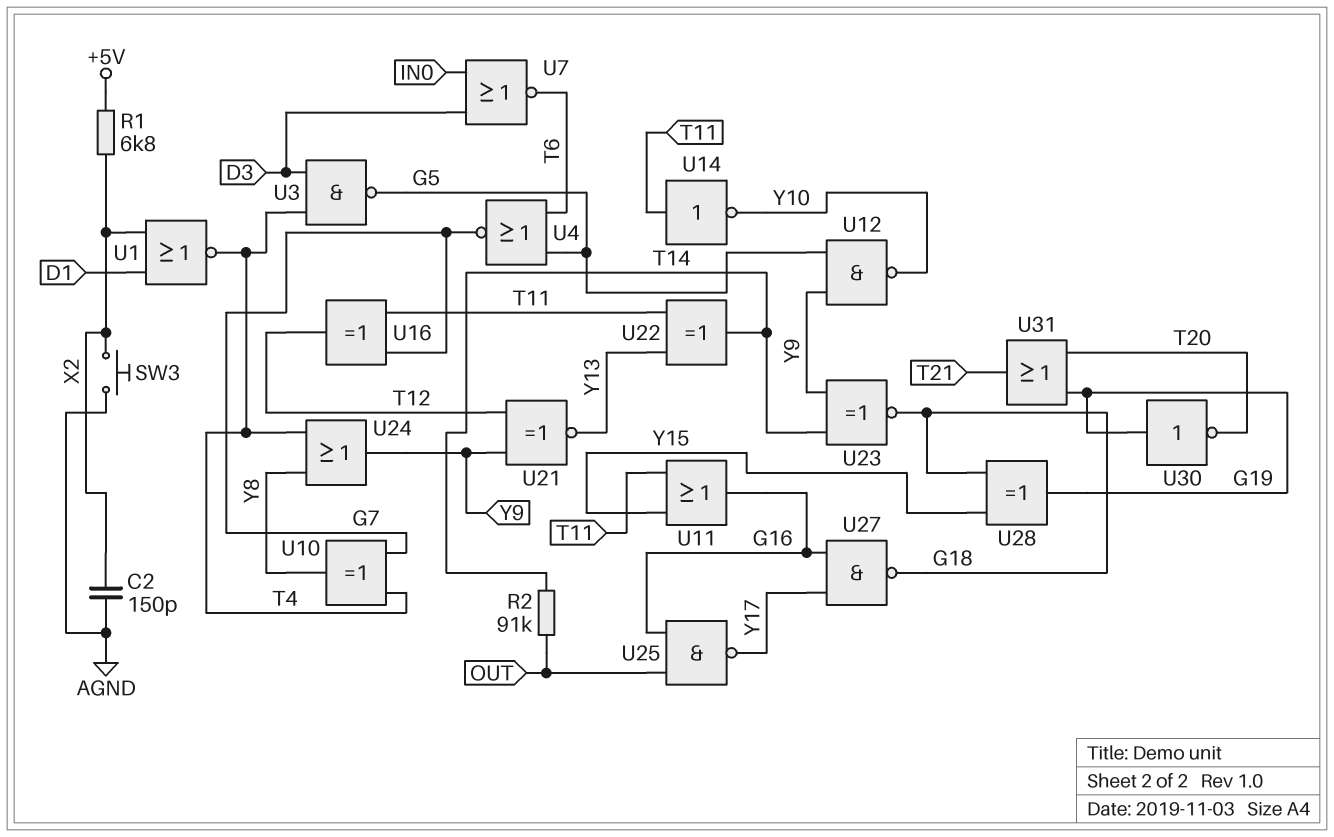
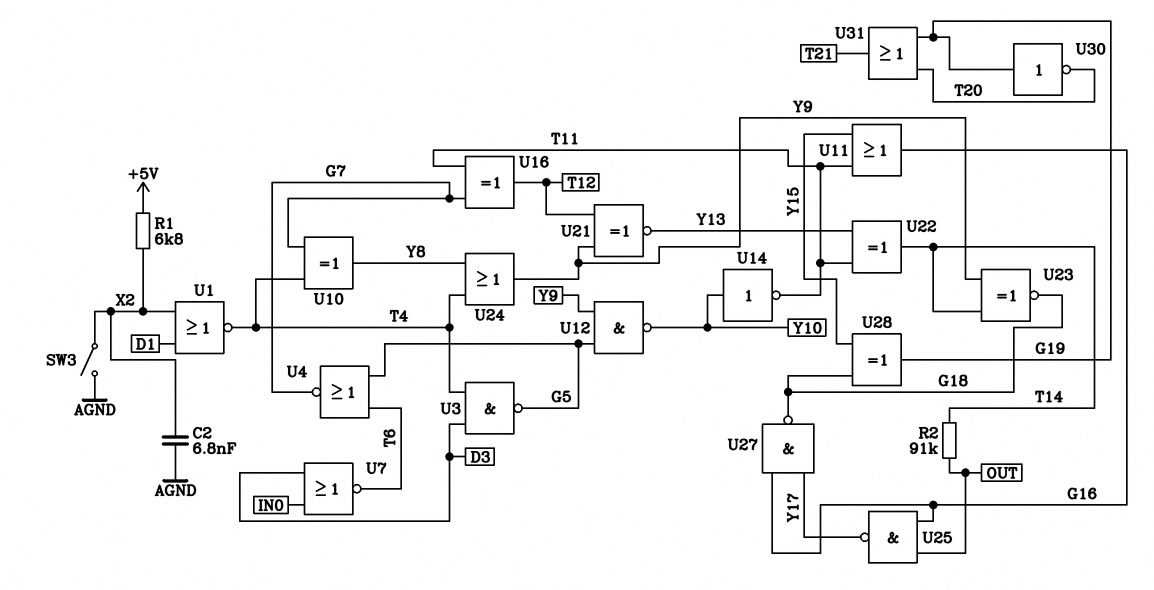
C2: 150pF (AGND, X2) -> 6.8nF (AGND, X2)
SW3: button (AGND, X2) -> switch (AGND, X2)
U14: NOT (in T11, out Y10) -> NOT (in Y10, out T11)

